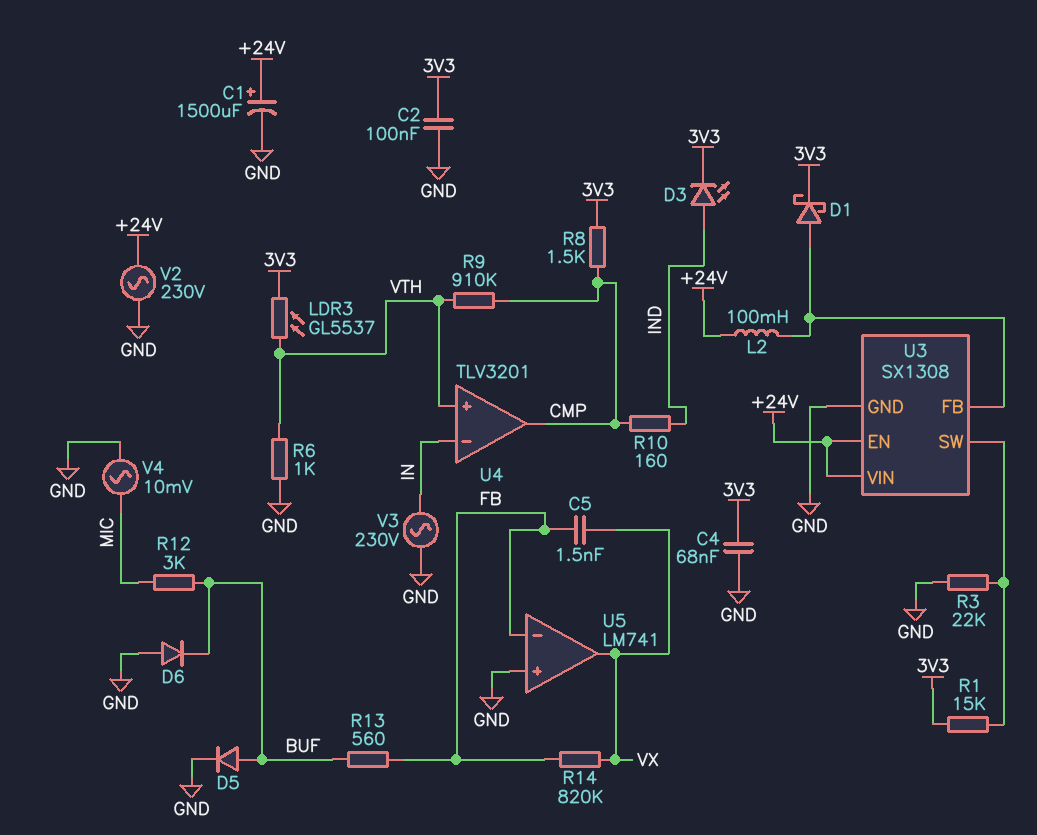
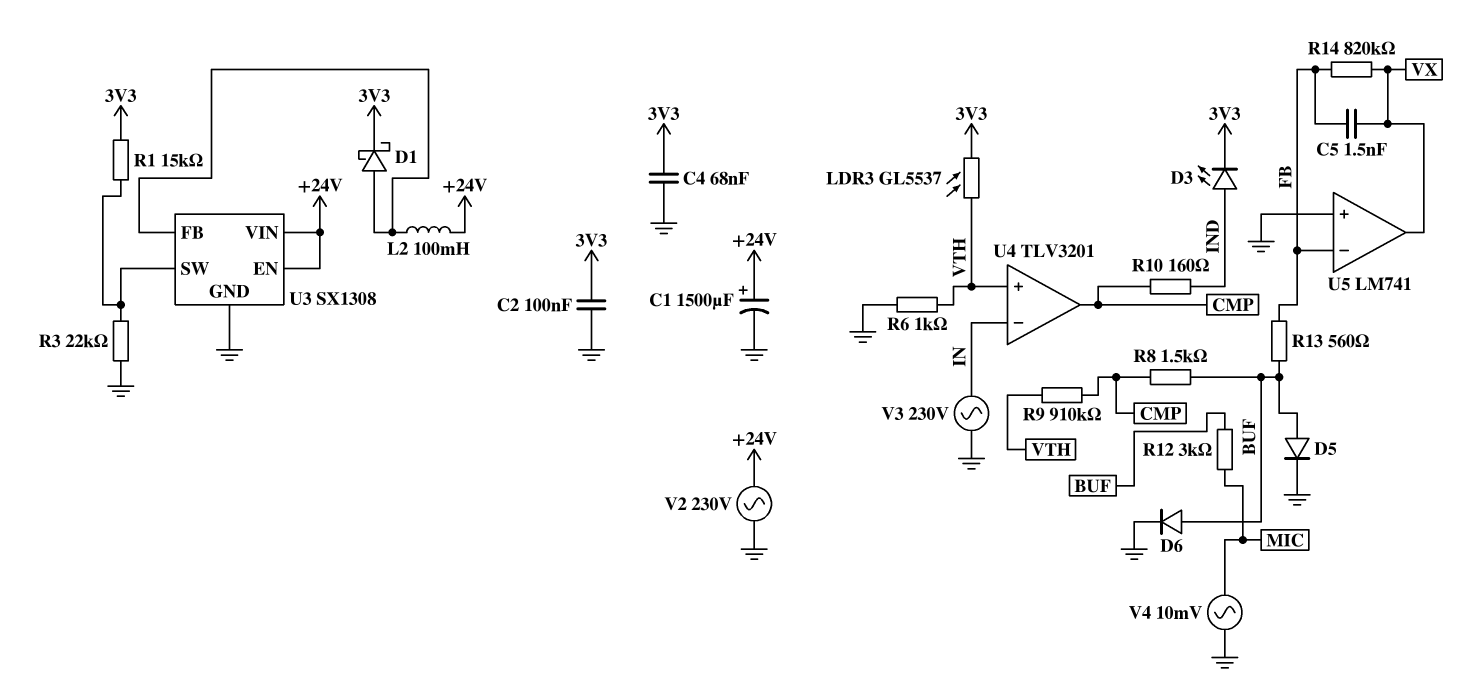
D6: diode (A GND, K BUF) -> diode (A BUF, K GND)
R8: 1.5k (3V3, CMP) -> 1.5k (BUF, CMP)

